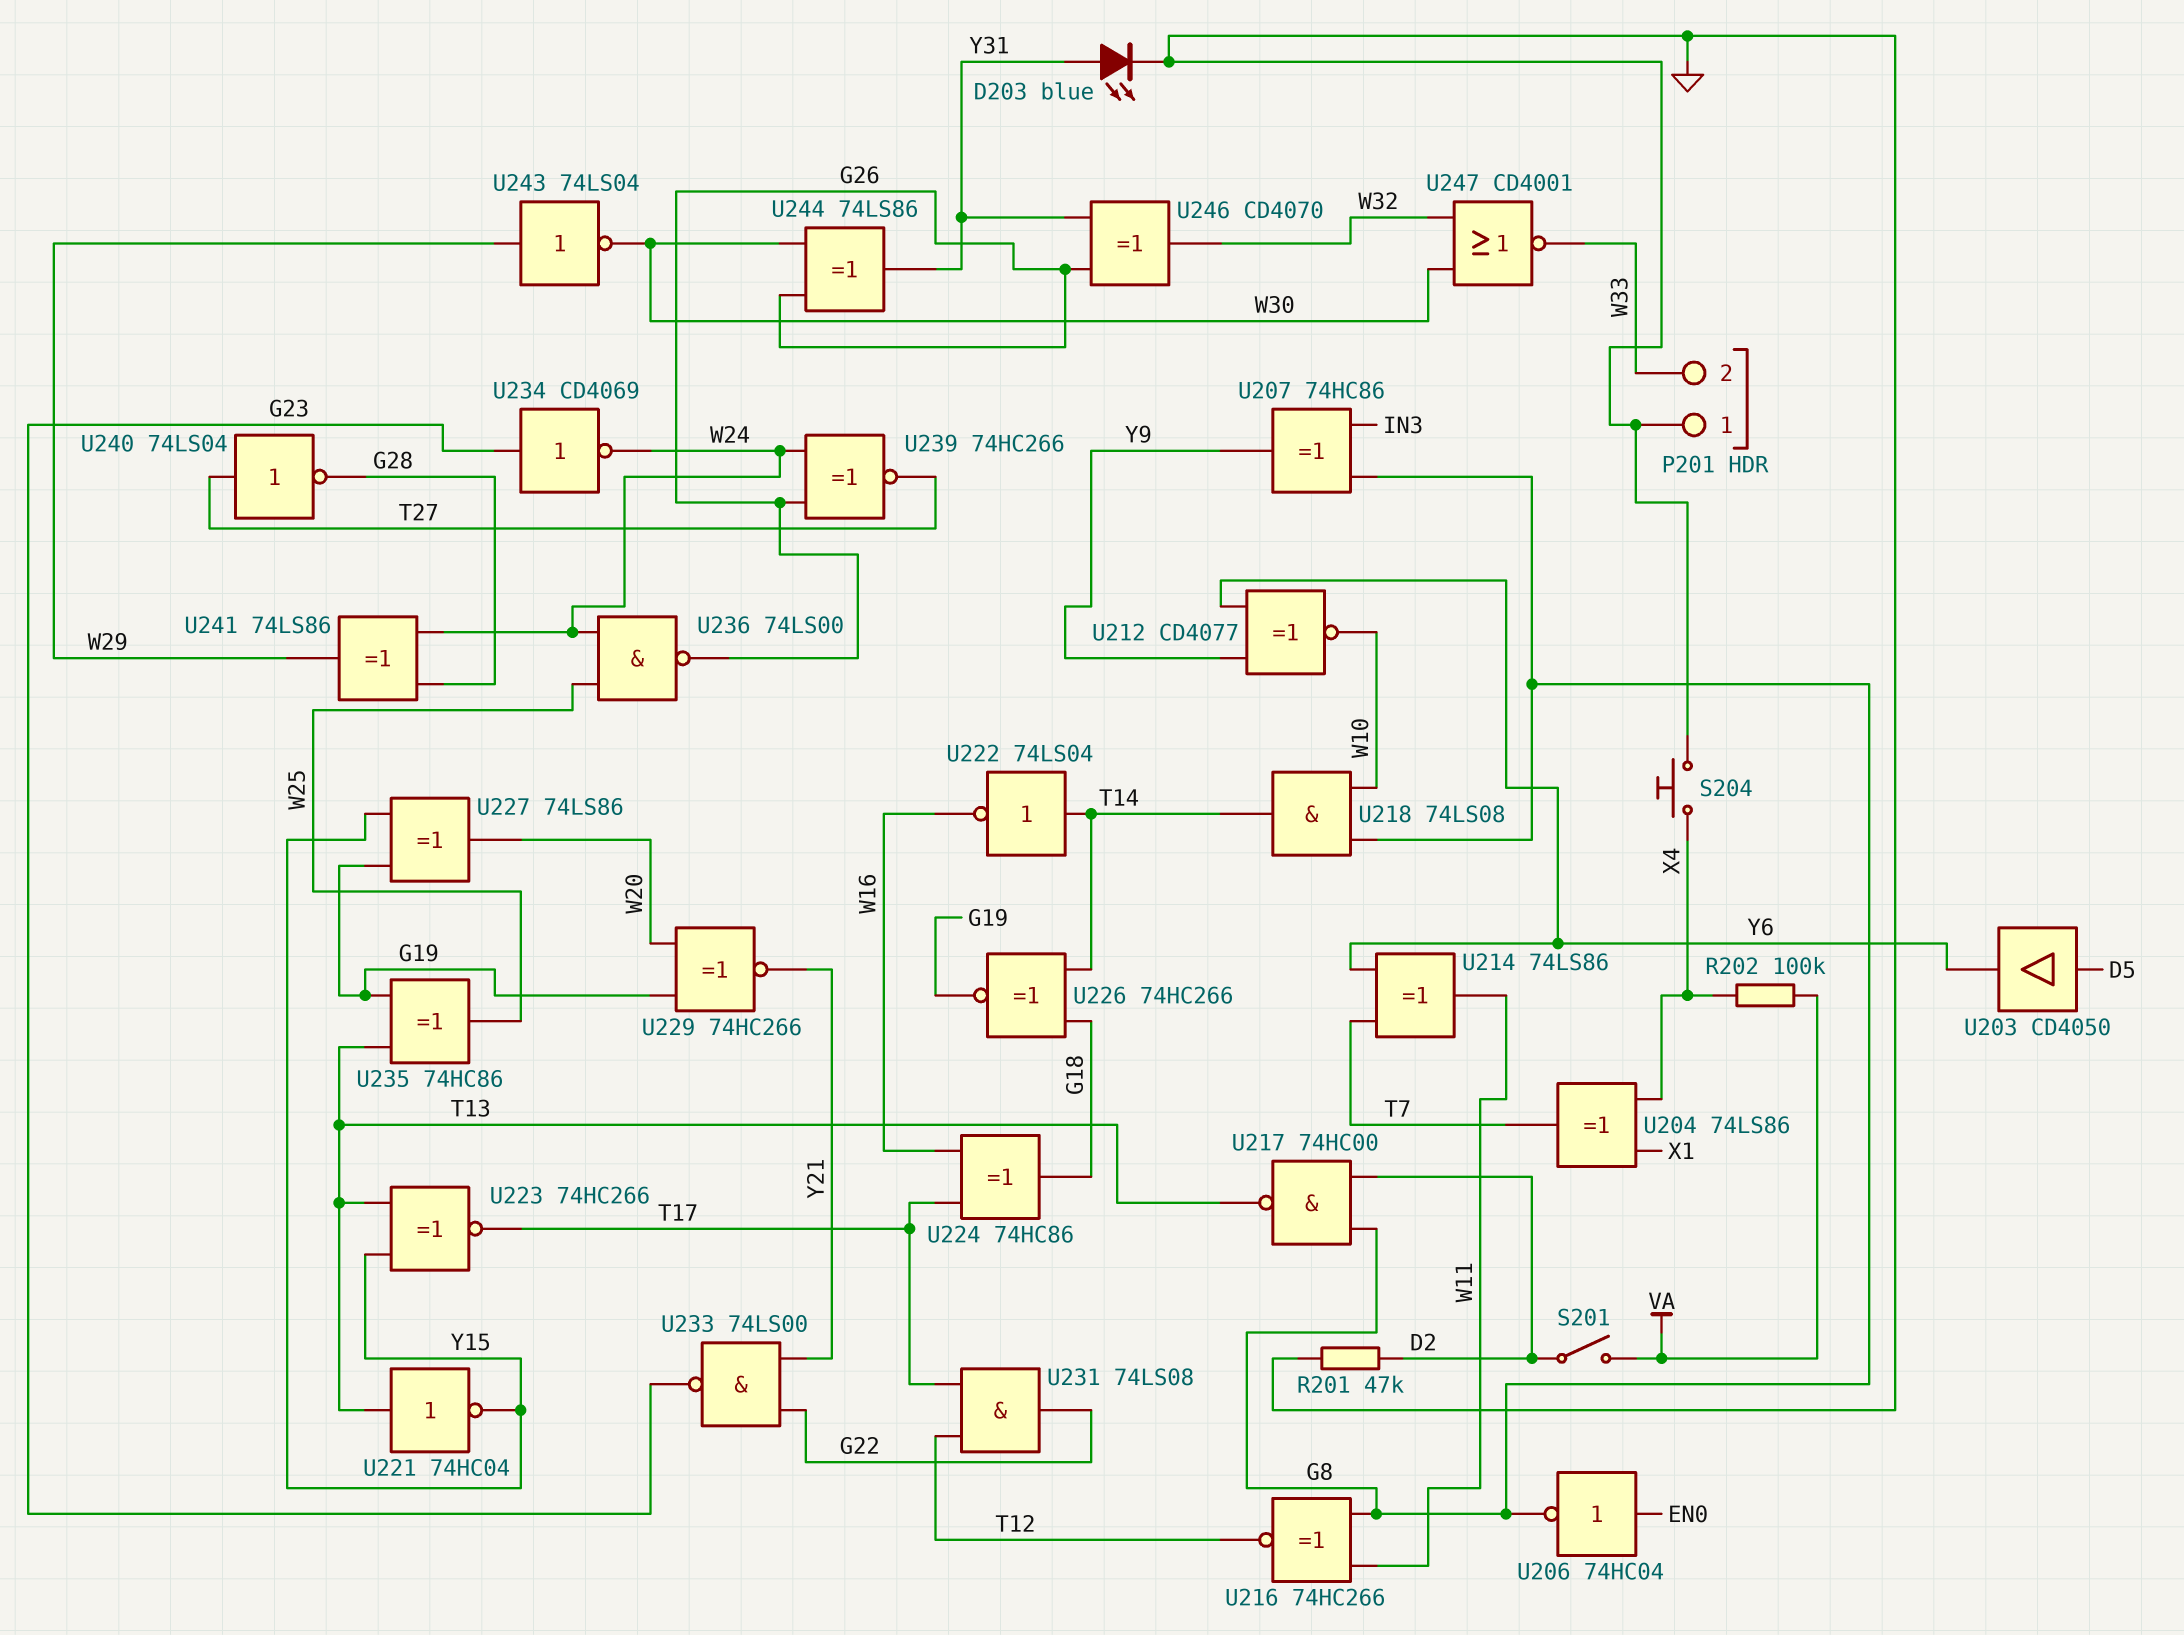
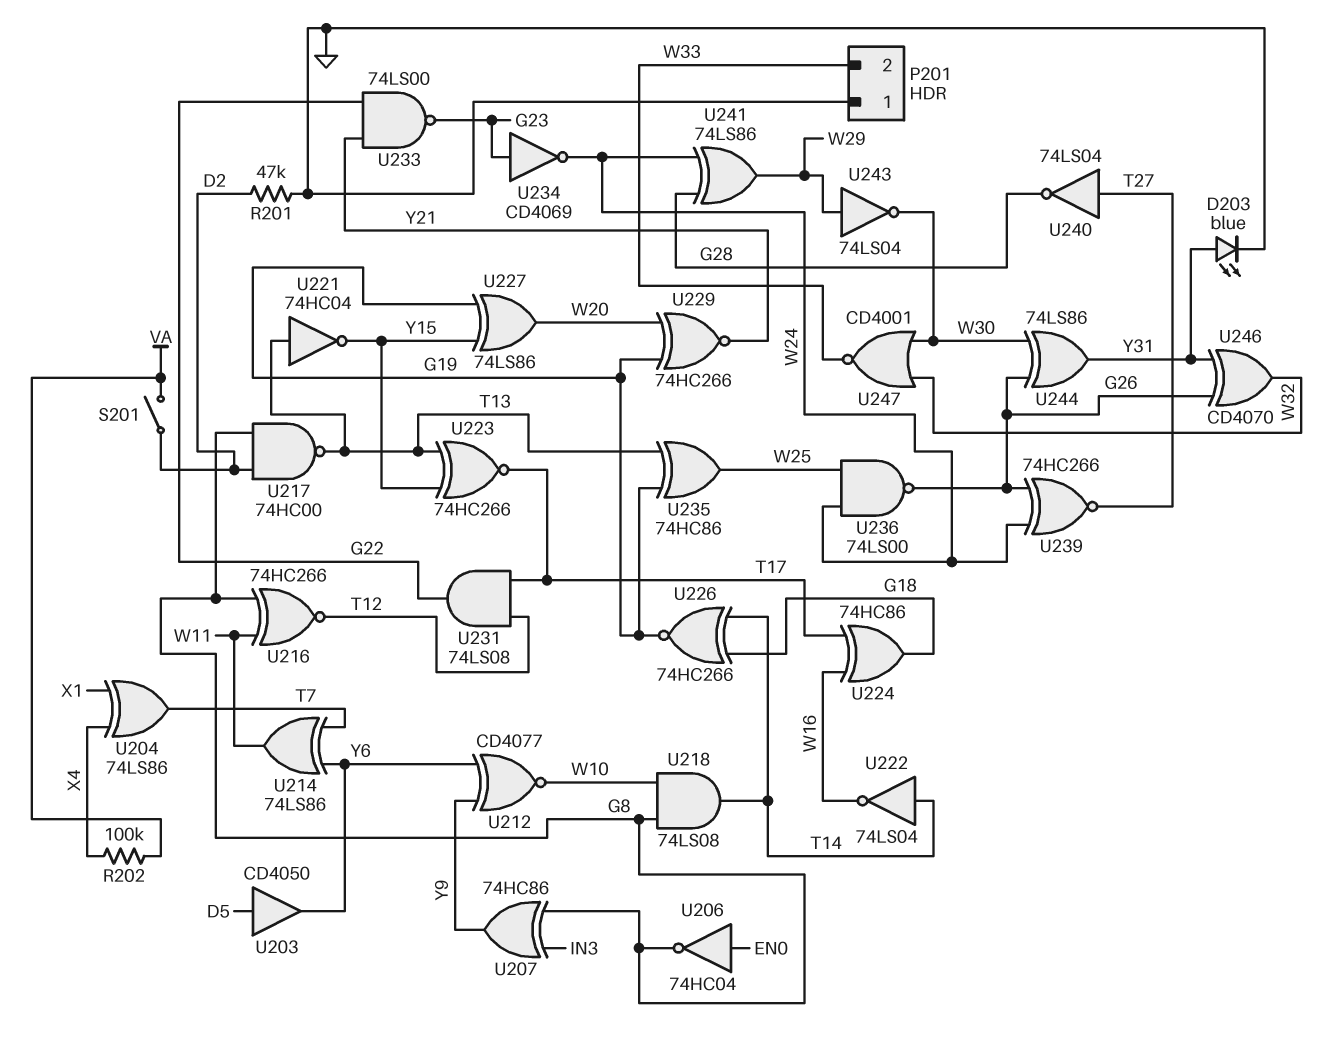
S204: button (GND, X4) -> none

